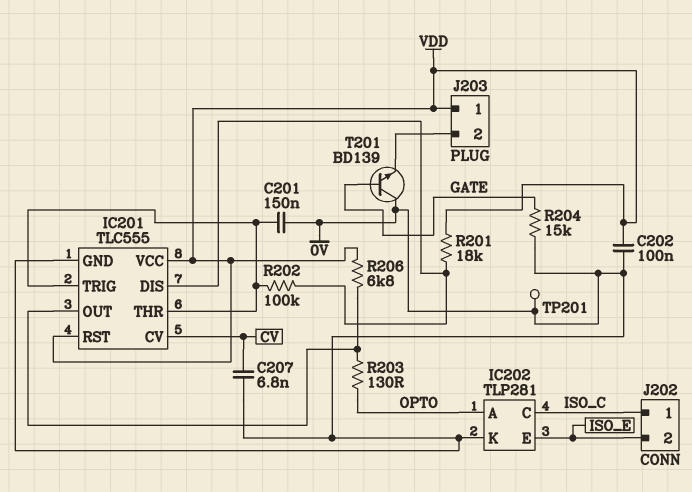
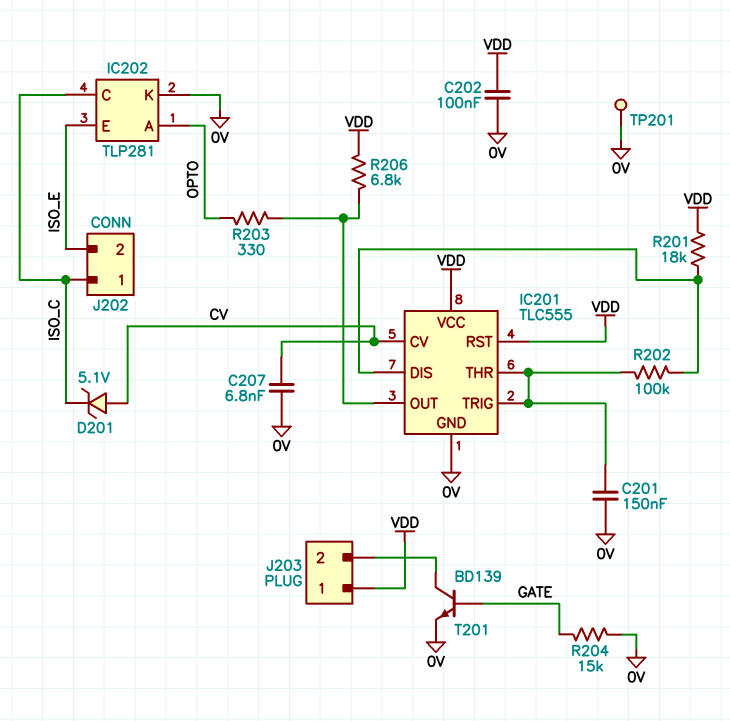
D201: none -> zener 5.1V (A CV, K ISO_C)
R203: 130 (IC201/OUT, OPTO) -> 330 (IC201/OUT, OPTO)
T201: NPN BD139 (B GATE, C 0V, E J203/2) -> NPN BD139 (B GATE, C J203/2, E 0V)

